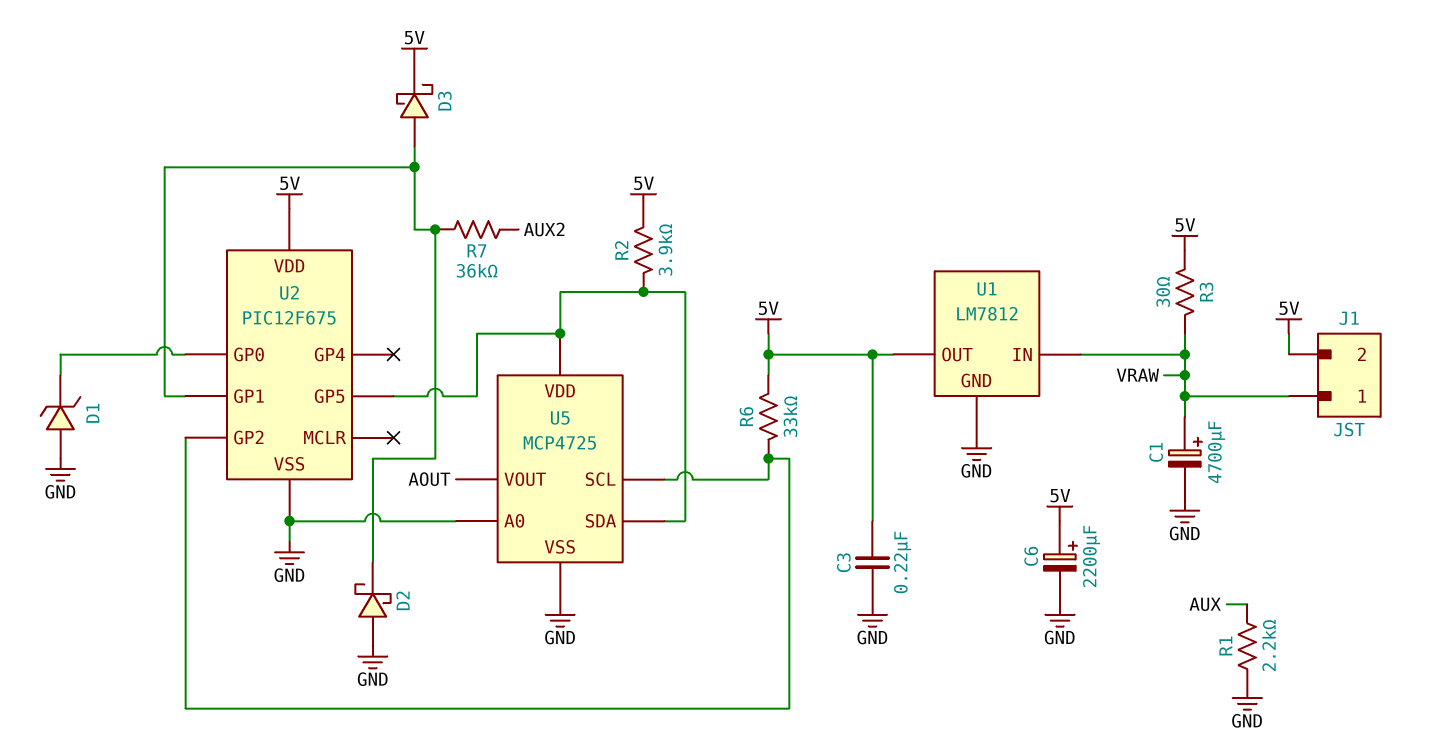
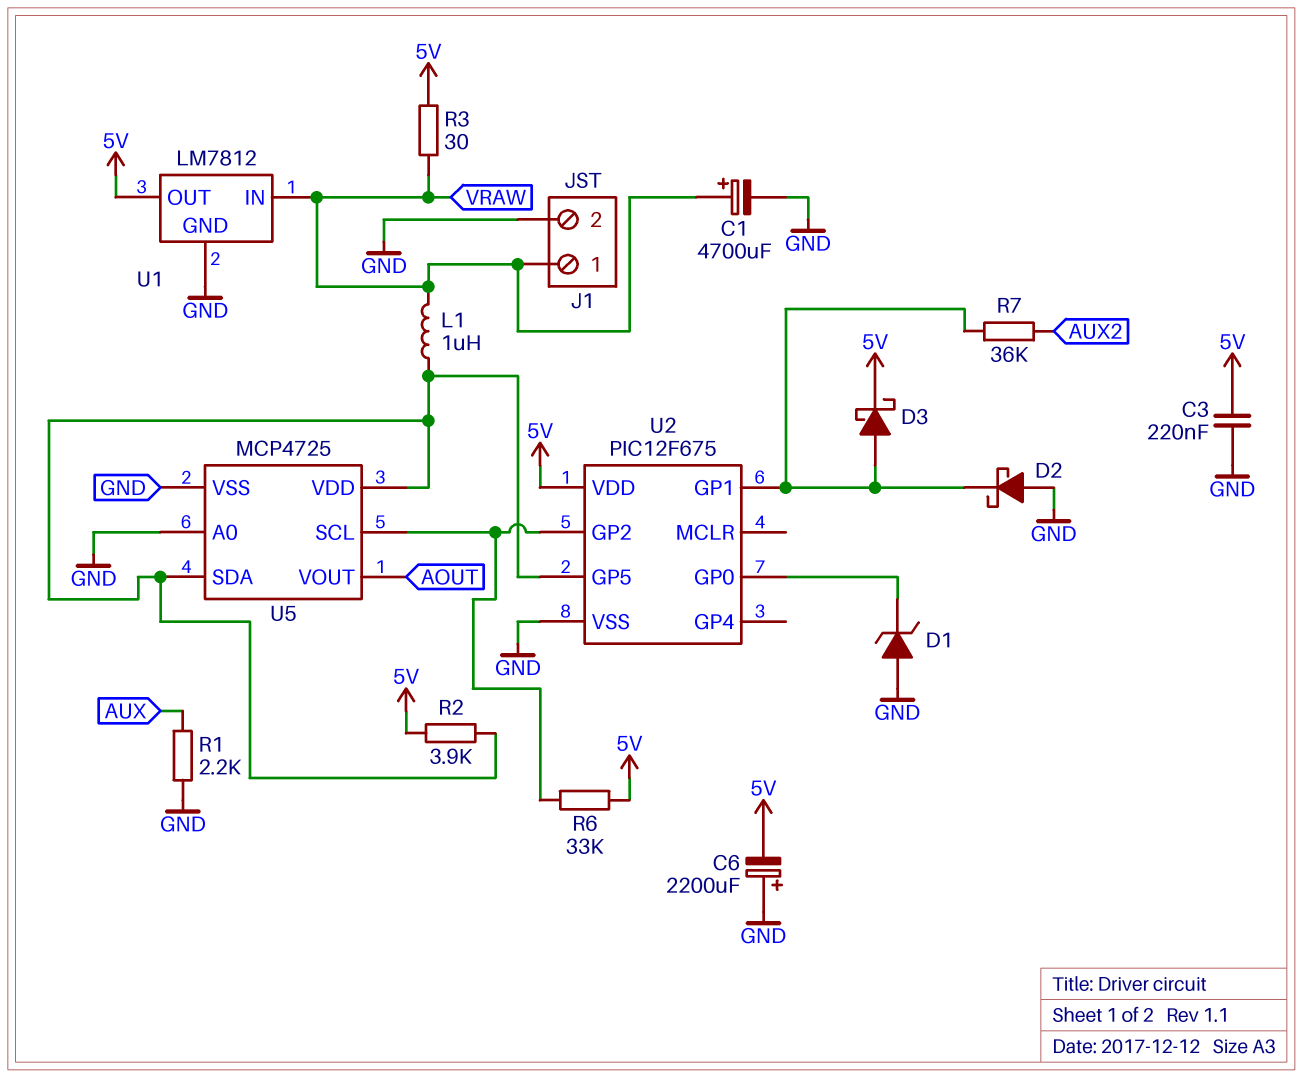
C6: 2200uF (plus 5V, minus GND) -> 2200uF (plus GND, minus 5V)
J1 pin 2: 5V -> GND
L1: none -> 1uH (U2/GP5, VRAW)

